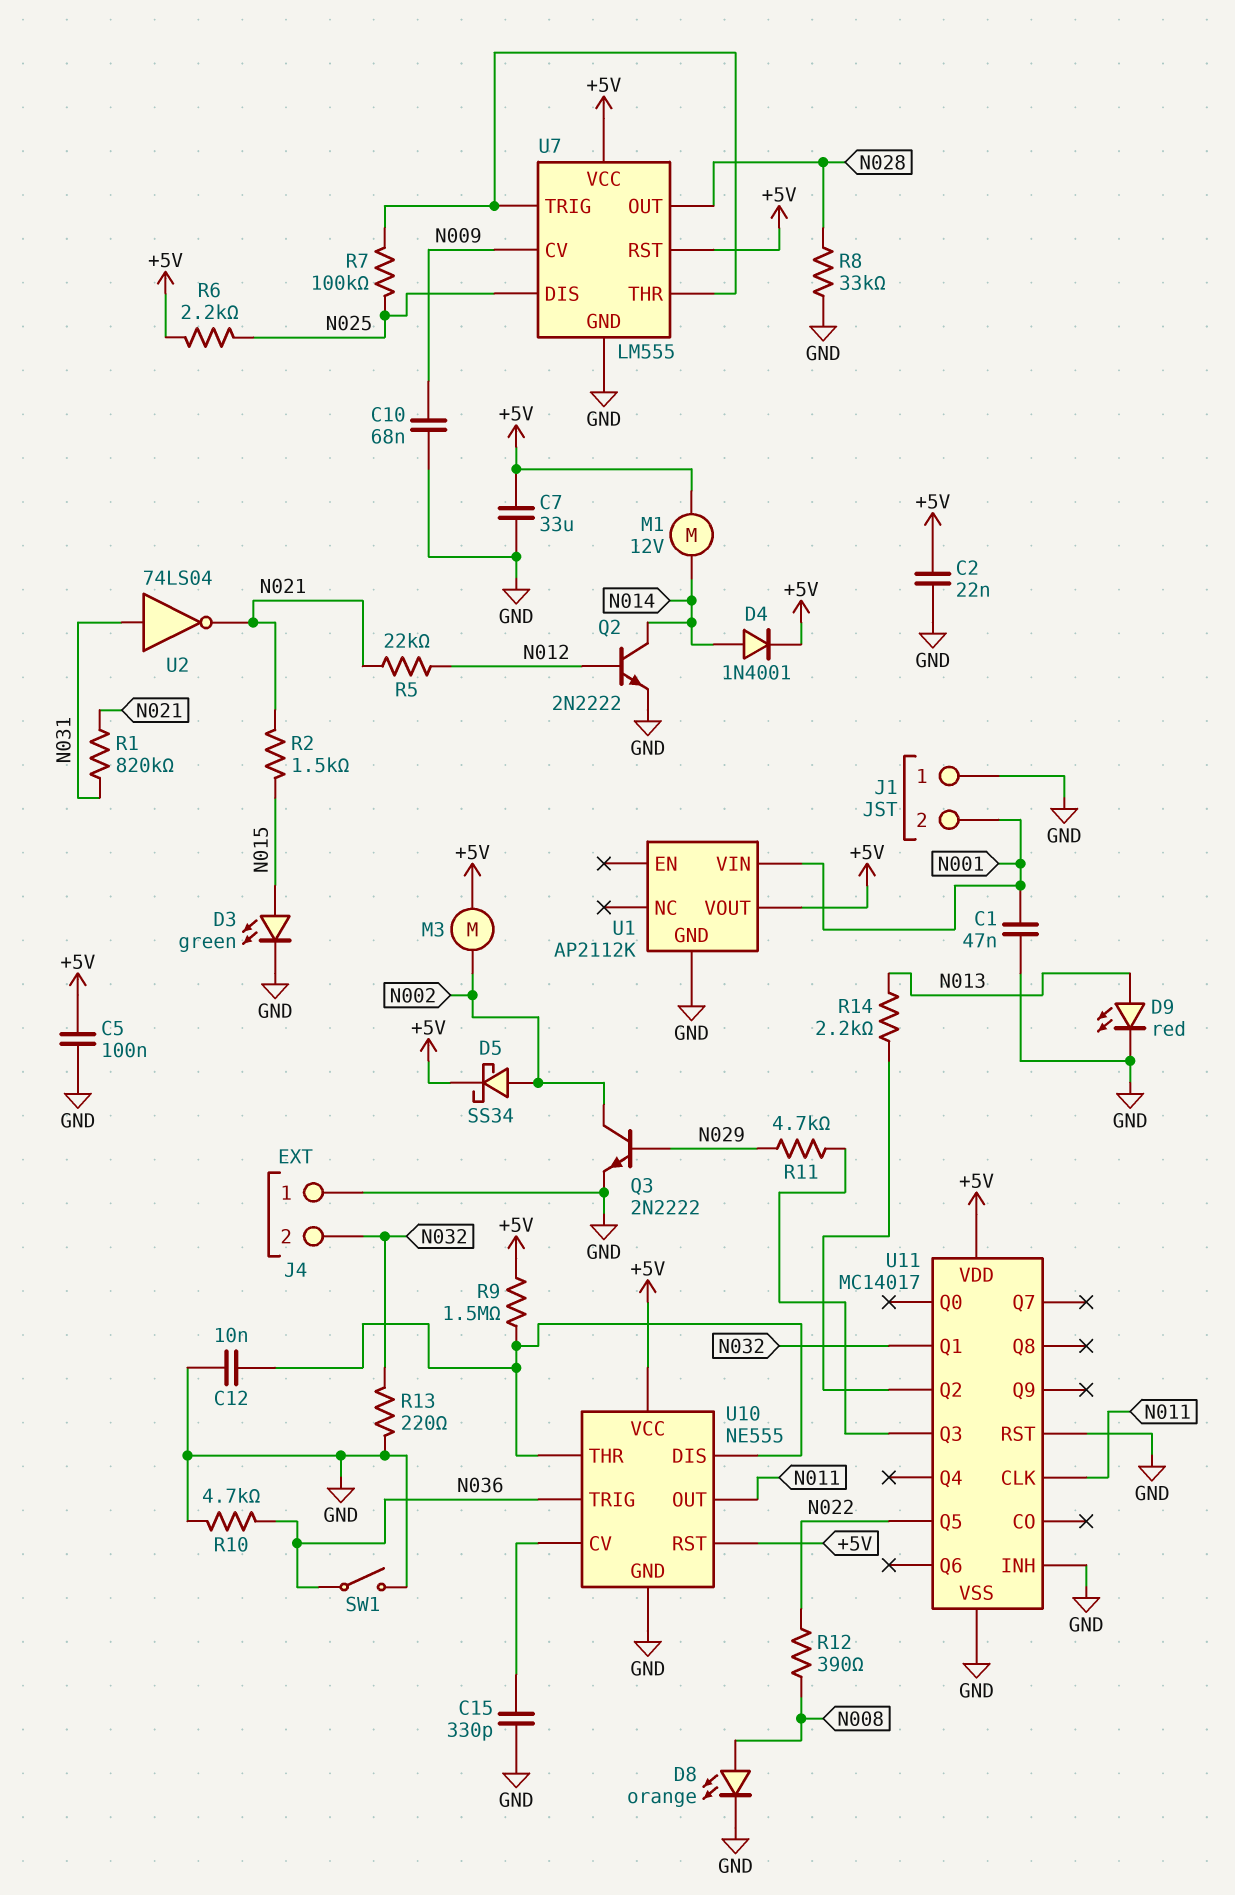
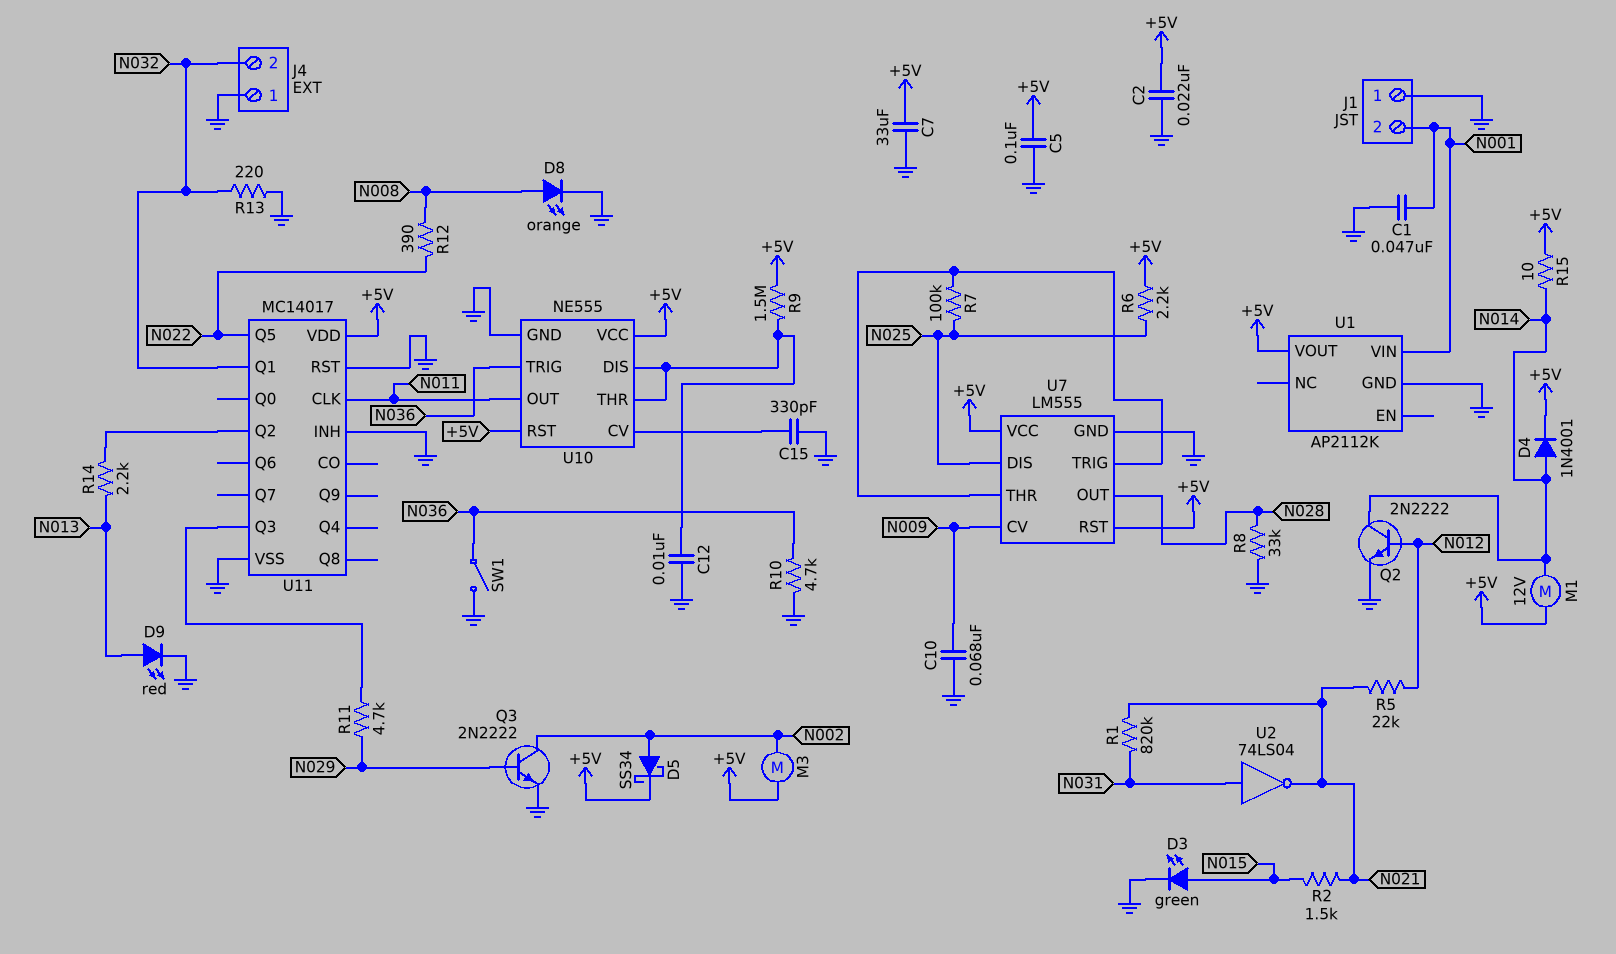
R15: none -> 10 (+5V, N014)

